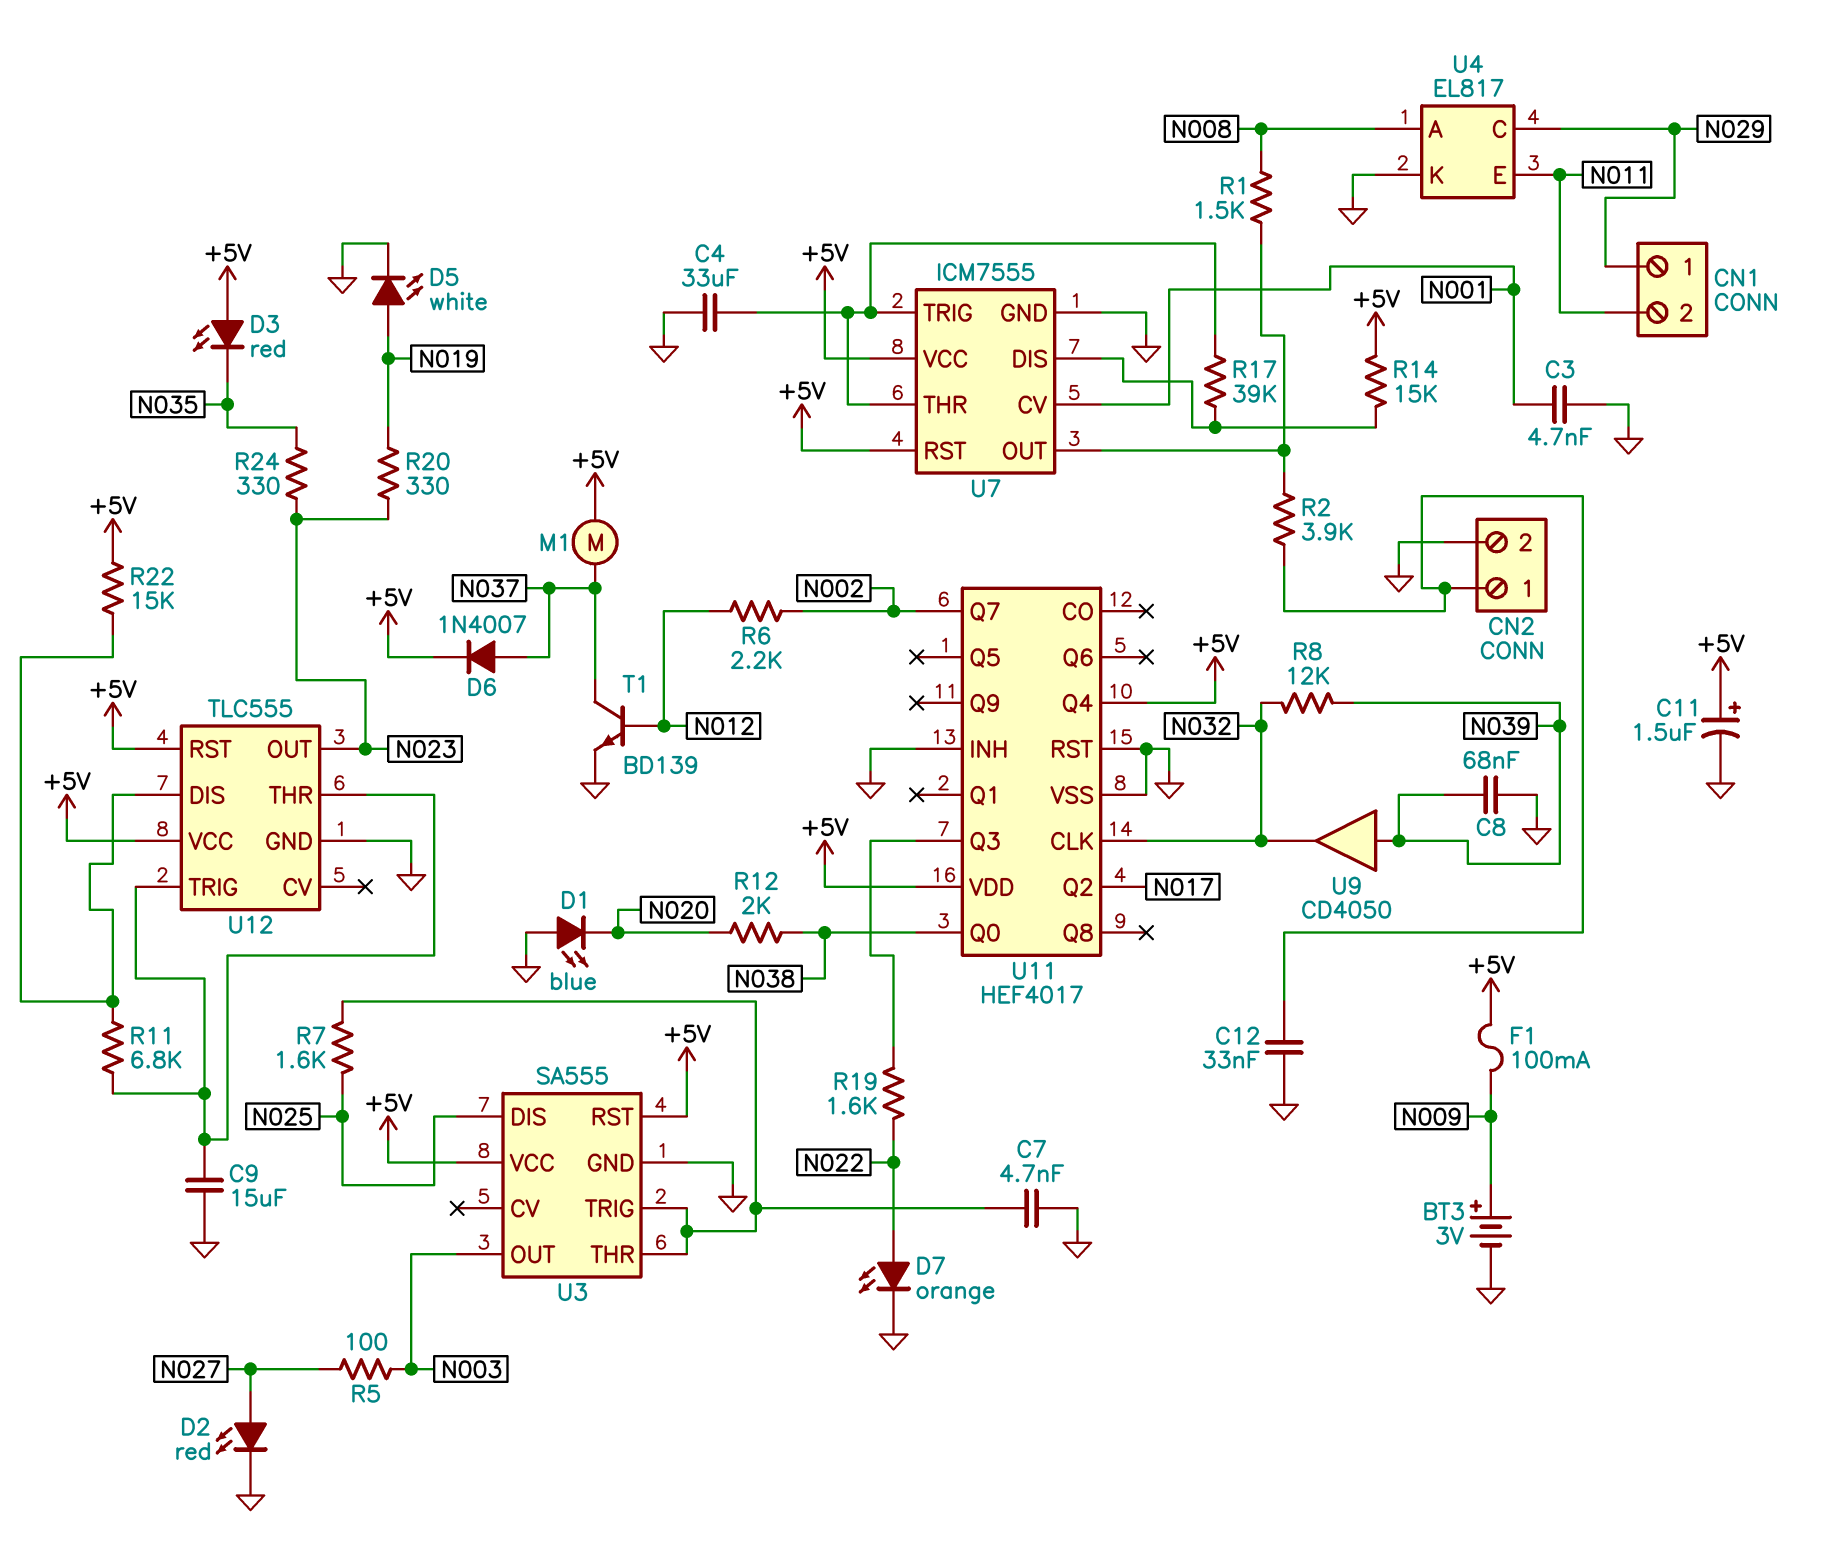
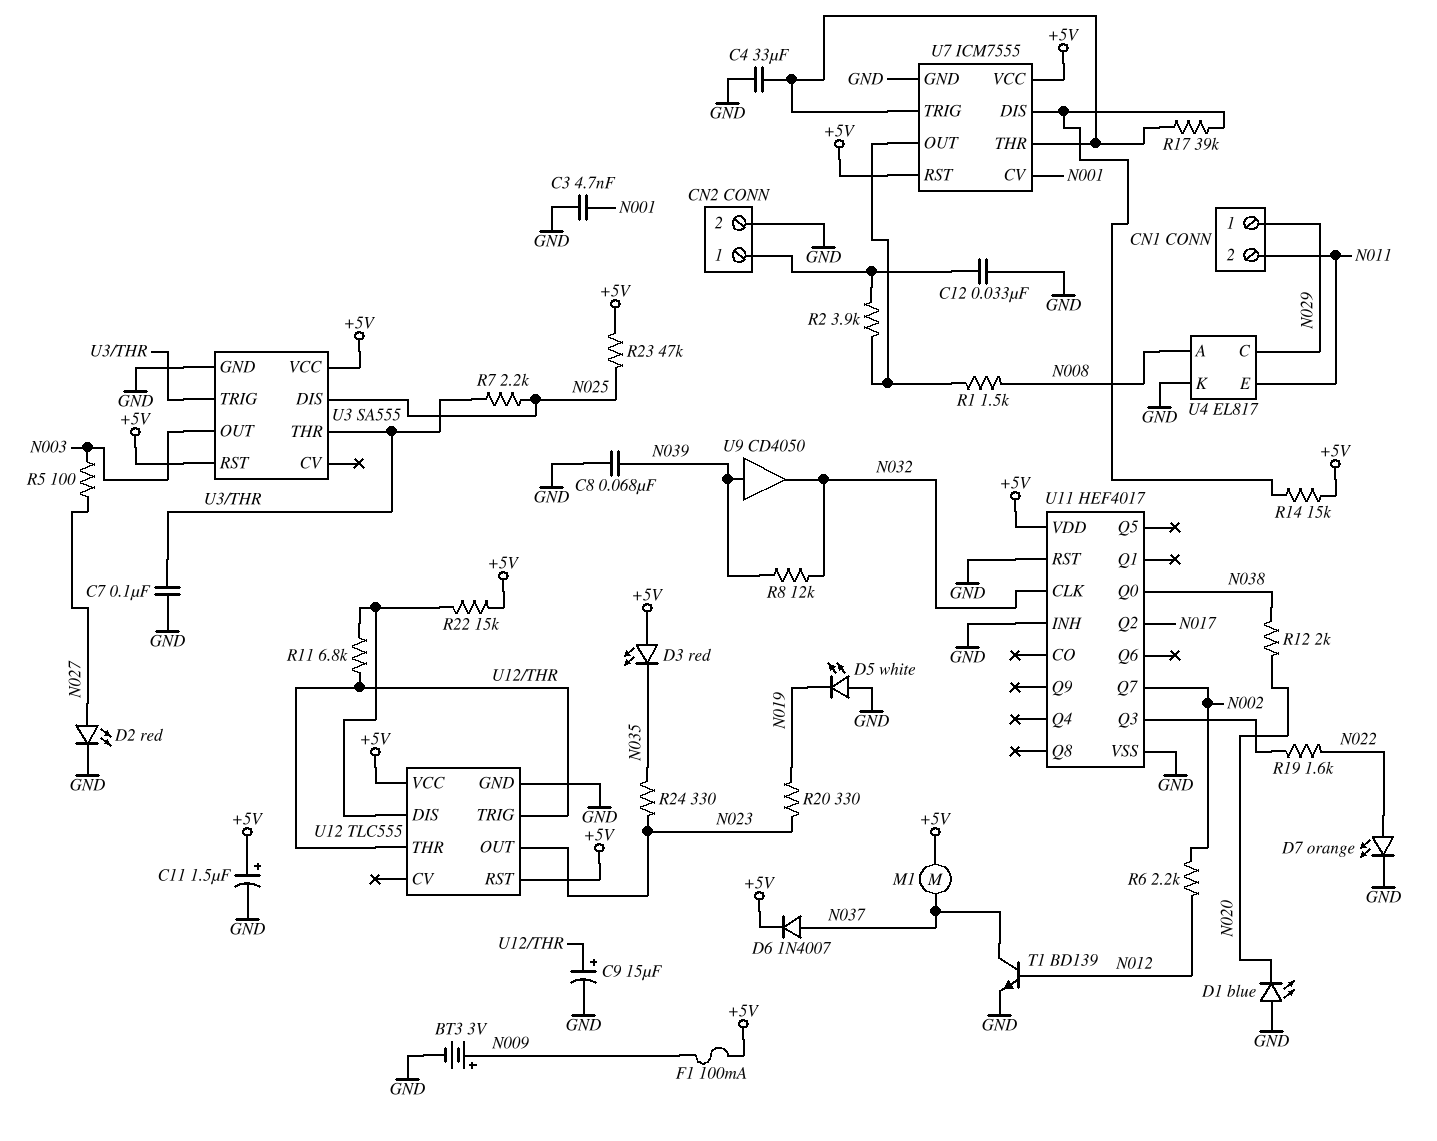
C7: 4.7nF (GND, U3/THR) -> 100nF (GND, U3/THR)
C9: 15uF (GND, U12/THR) -> 15uF (plus U12/THR, minus GND)
D5: LED white (A N019, K GND) -> LED white (A GND, K N019)
R7: 1.6k (N025, U3/THR) -> 2.2k (N025, U3/THR)
R23: none -> 47k (+5V, N025)
U11 pin Q4: +5V -> none

